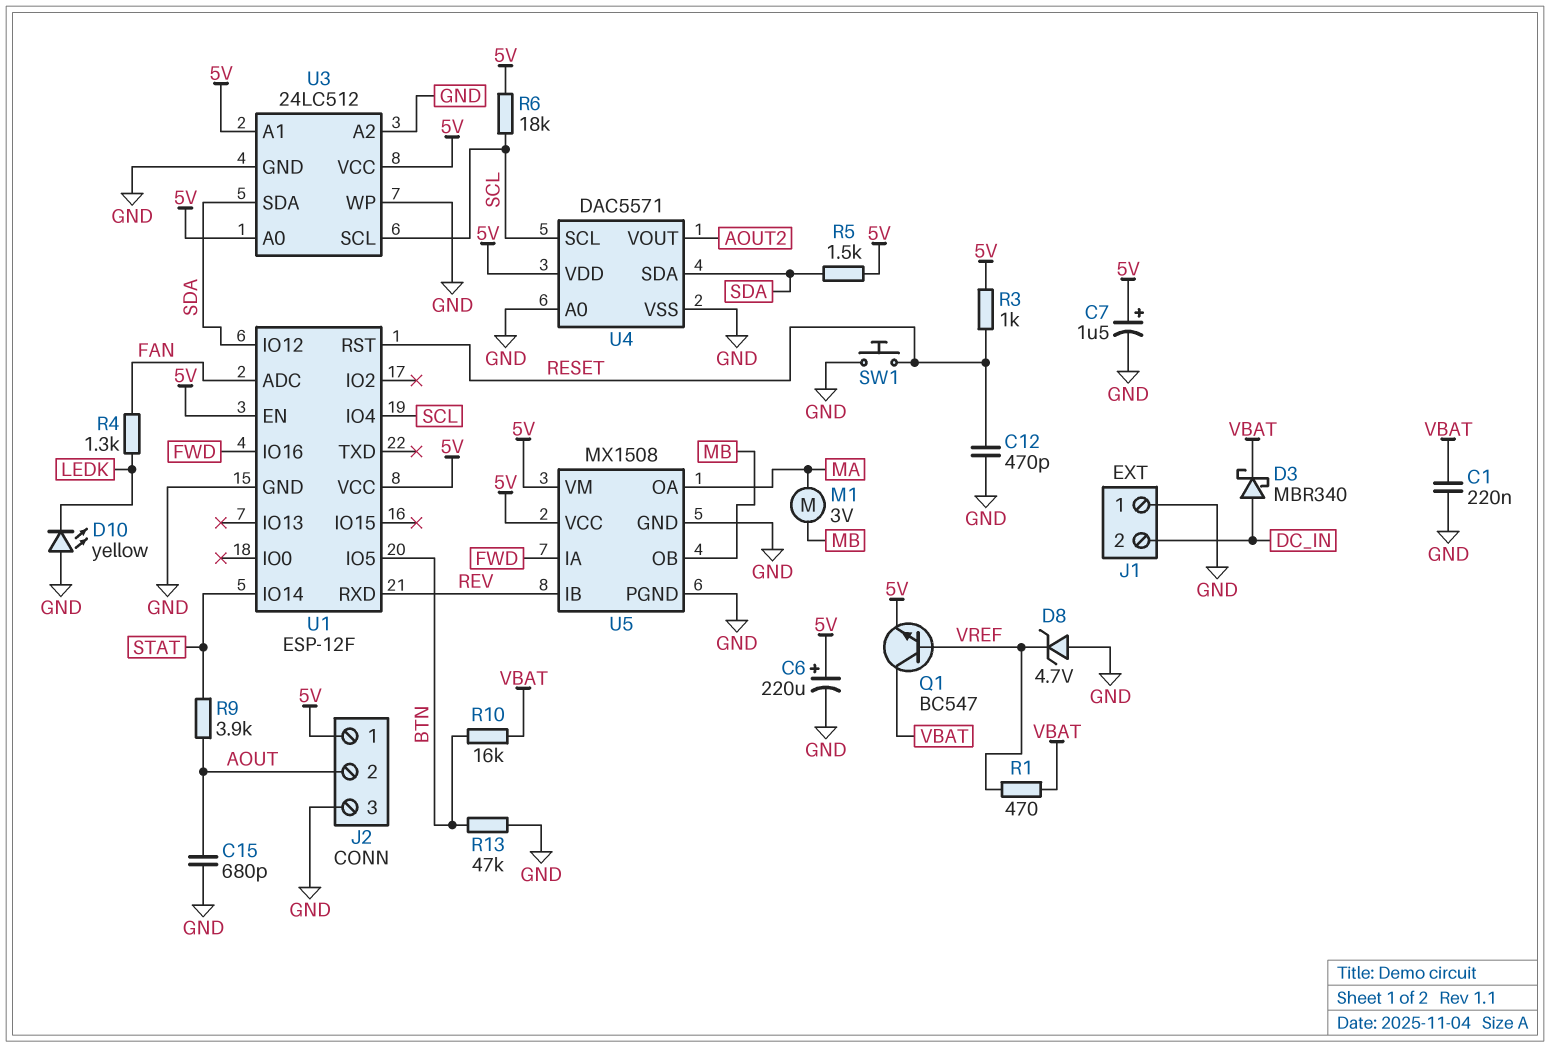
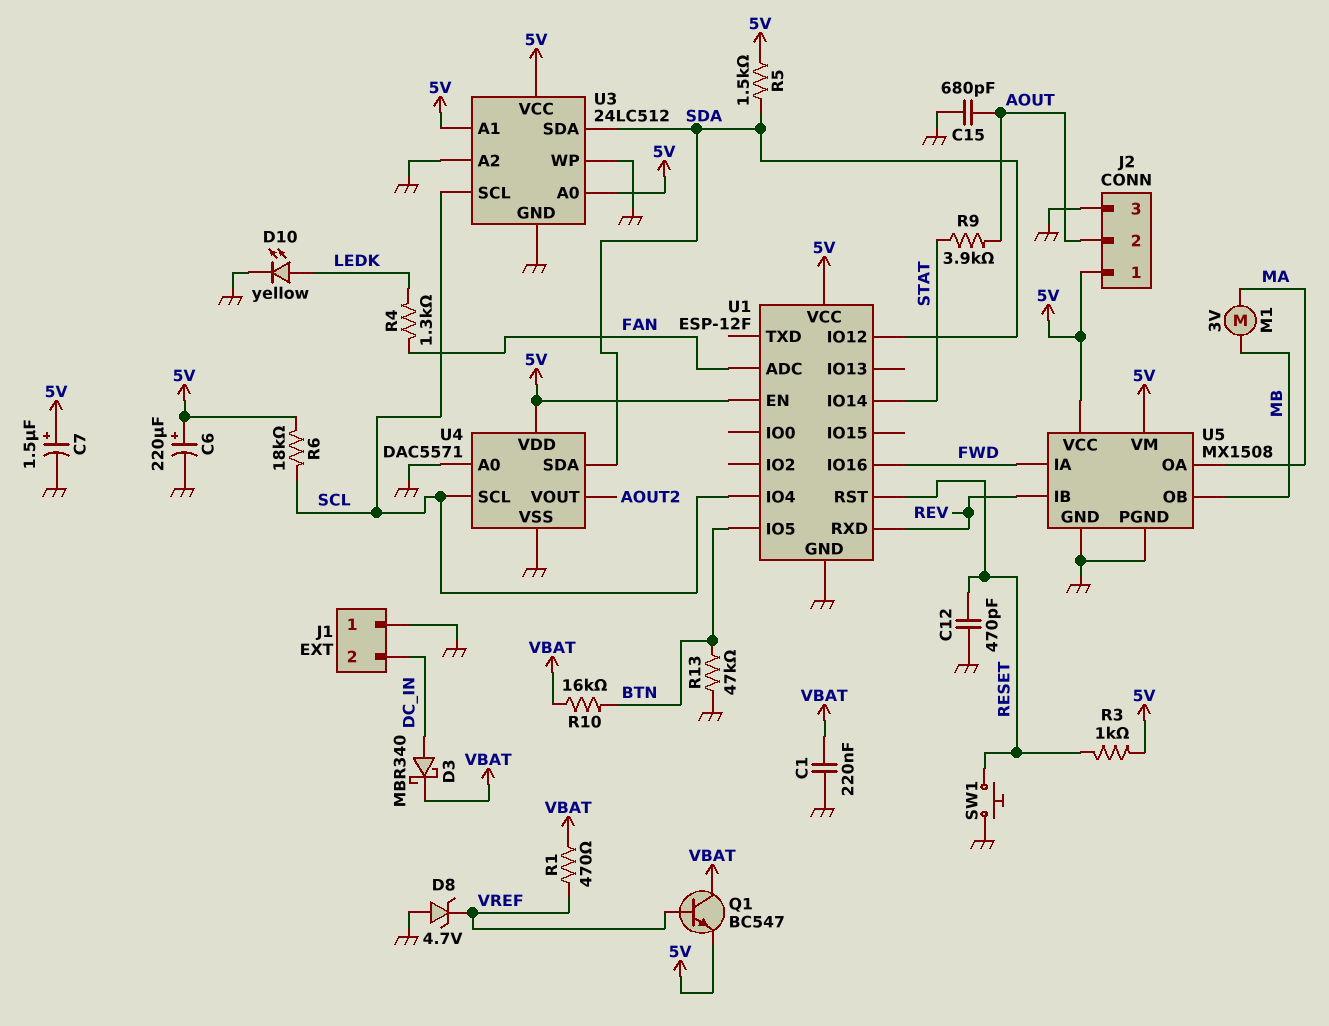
D10: LED yellow (A GND, K LEDK) -> LED yellow (A LEDK, K GND)

